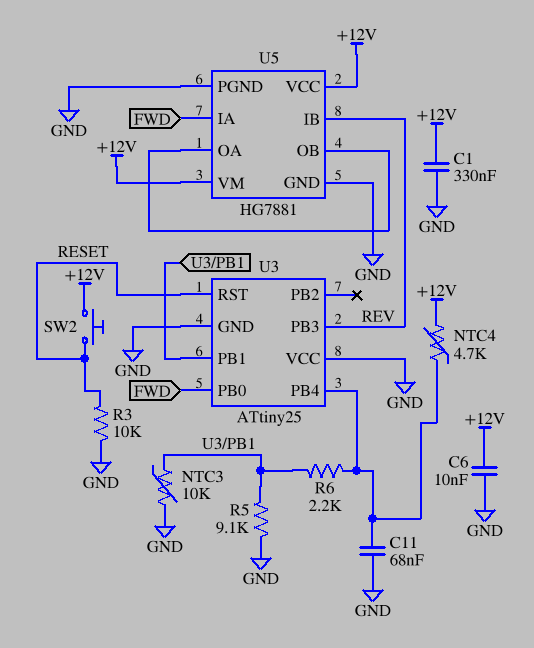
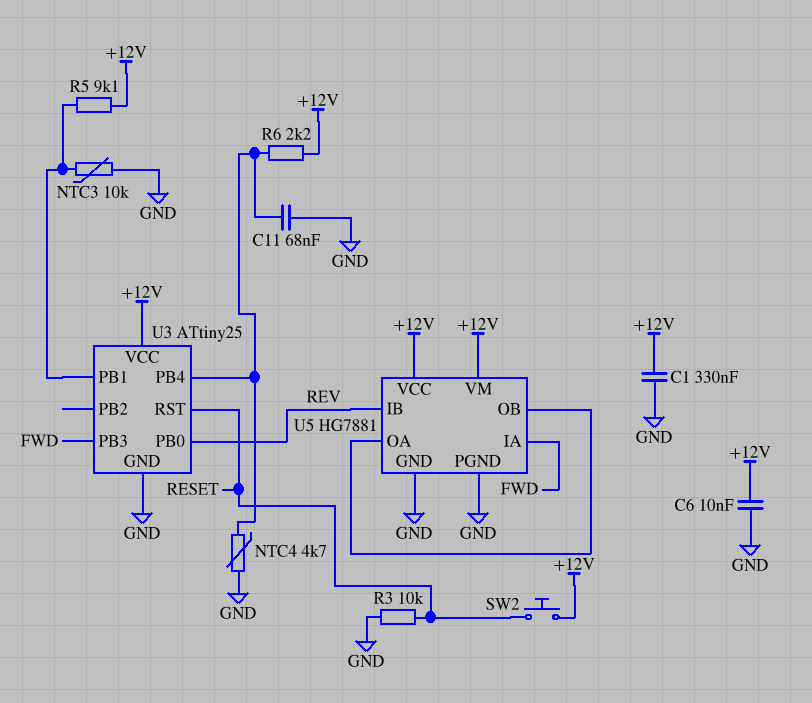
NTC4: 4.7k (+12V, U3/PB4) -> 4.7k (GND, U3/PB4)
R5: 9.1k (GND, U3/PB1) -> 9.1k (+12V, U3/PB1)
R6: 2.2k (U3/PB1, U3/PB4) -> 2.2k (+12V, U3/PB4)
U3 pin PB0: FWD -> REV
U3 pin PB3: REV -> FWD
U3 pin VCC: GND -> +12V

